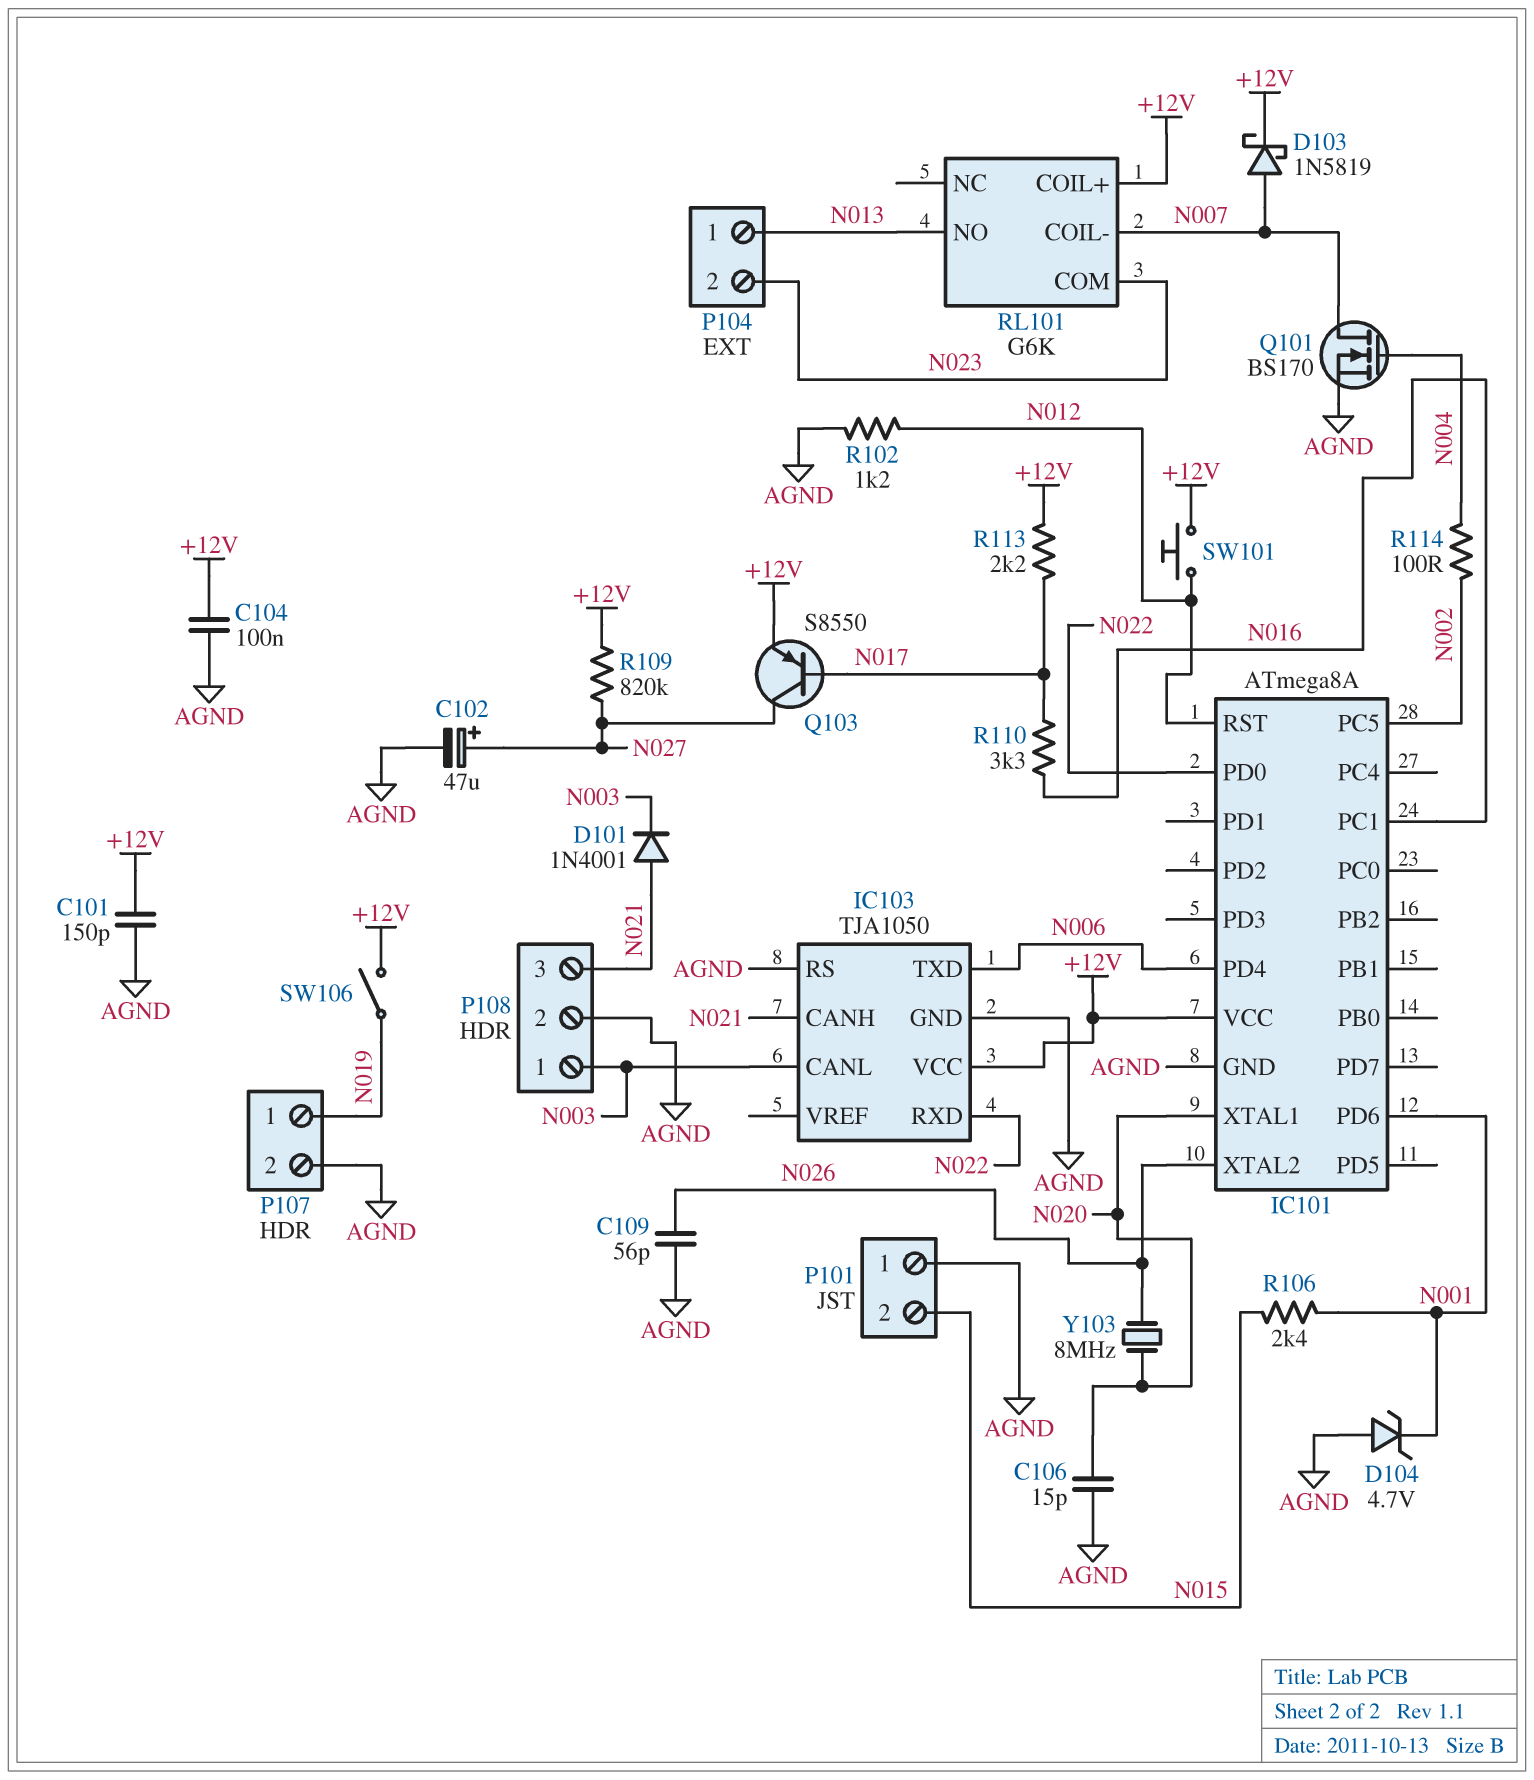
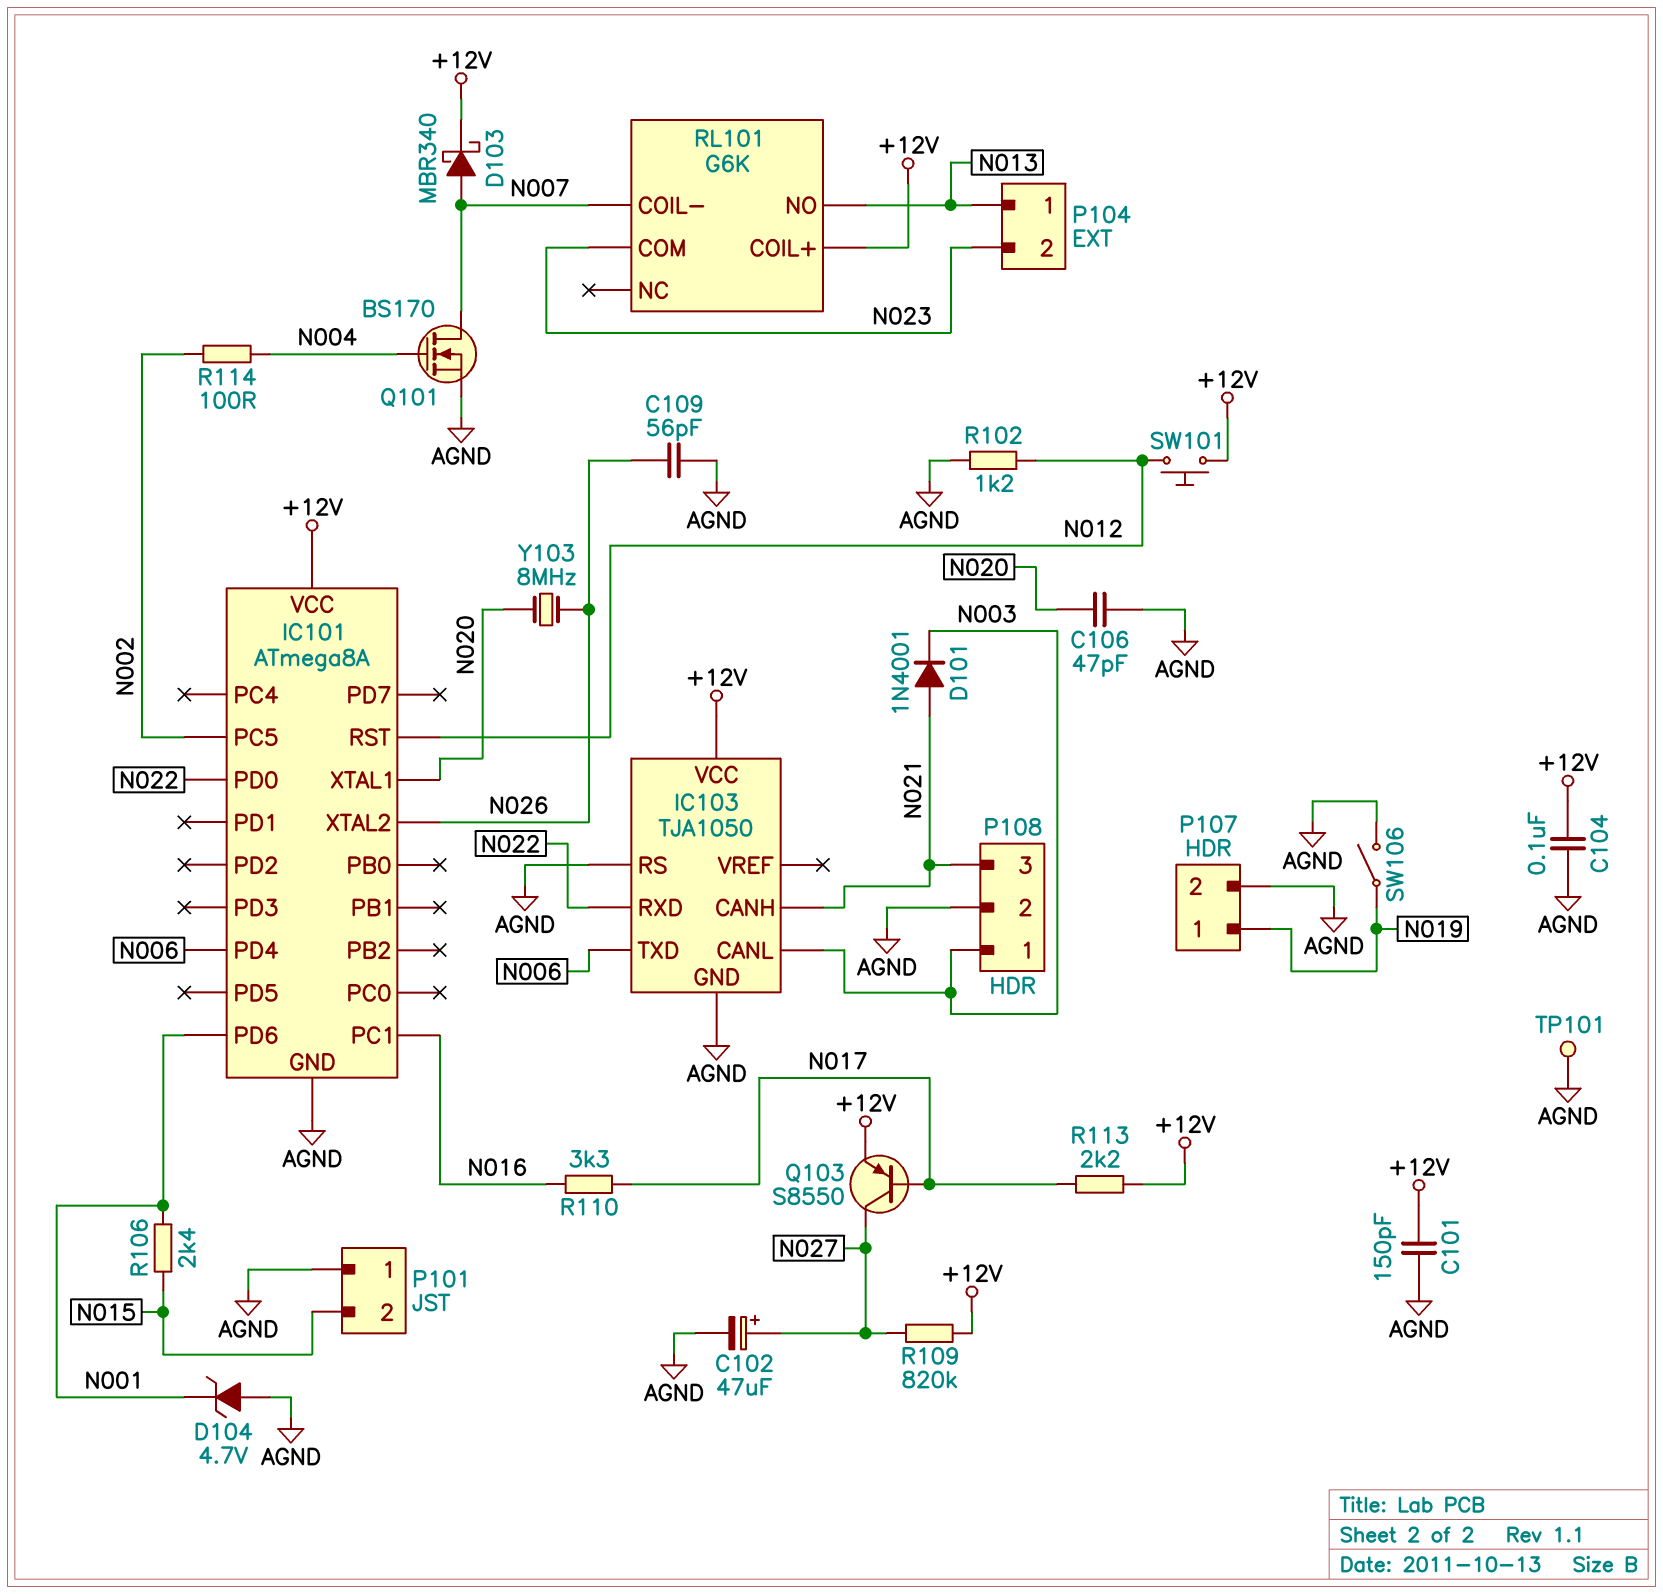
C106: 15pF (AGND, N020) -> 47pF (AGND, N020)
D103: schottky 1N5819 (A N007, K +12V) -> schottky MBR340 (A N007, K +12V)
SW106: switch (+12V, N019) -> switch (AGND, N019)
TP101: none -> test point (AGND)

